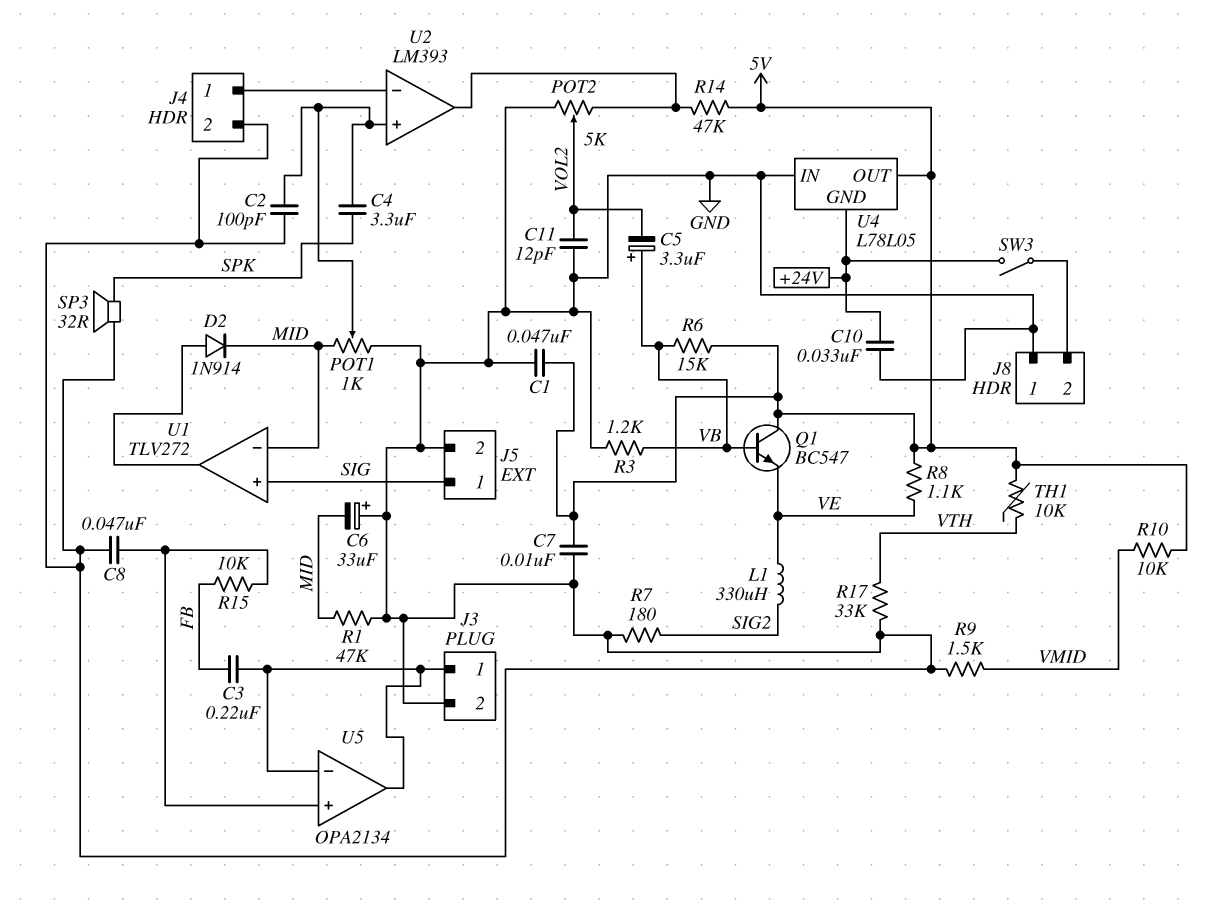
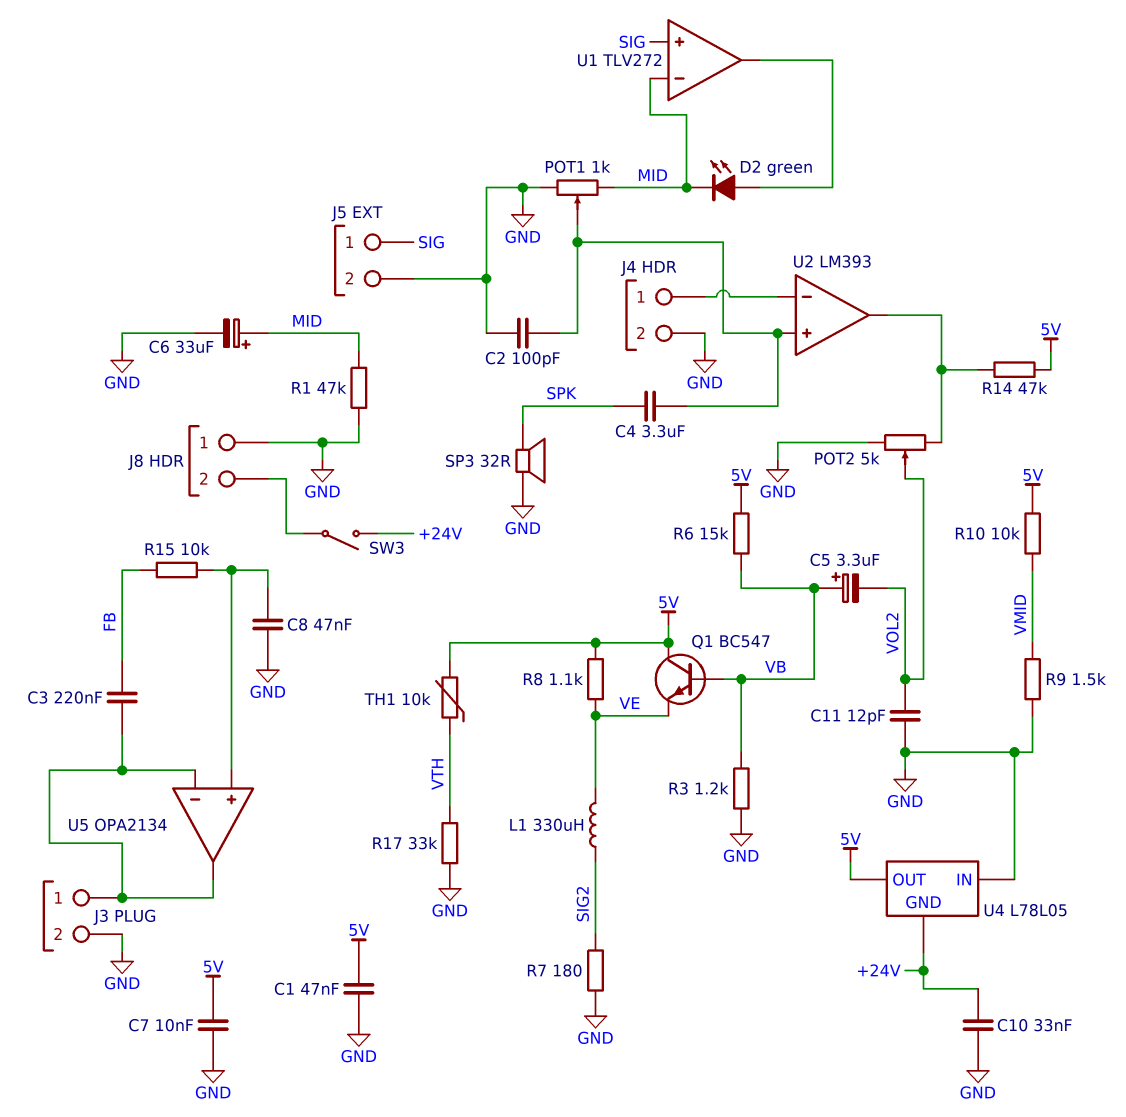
C6: 33uF (plus GND, minus MID) -> 33uF (plus MID, minus GND)
D2: diode 1N914 (A U1/out, K MID) -> LED green (A U1/out, K MID)

